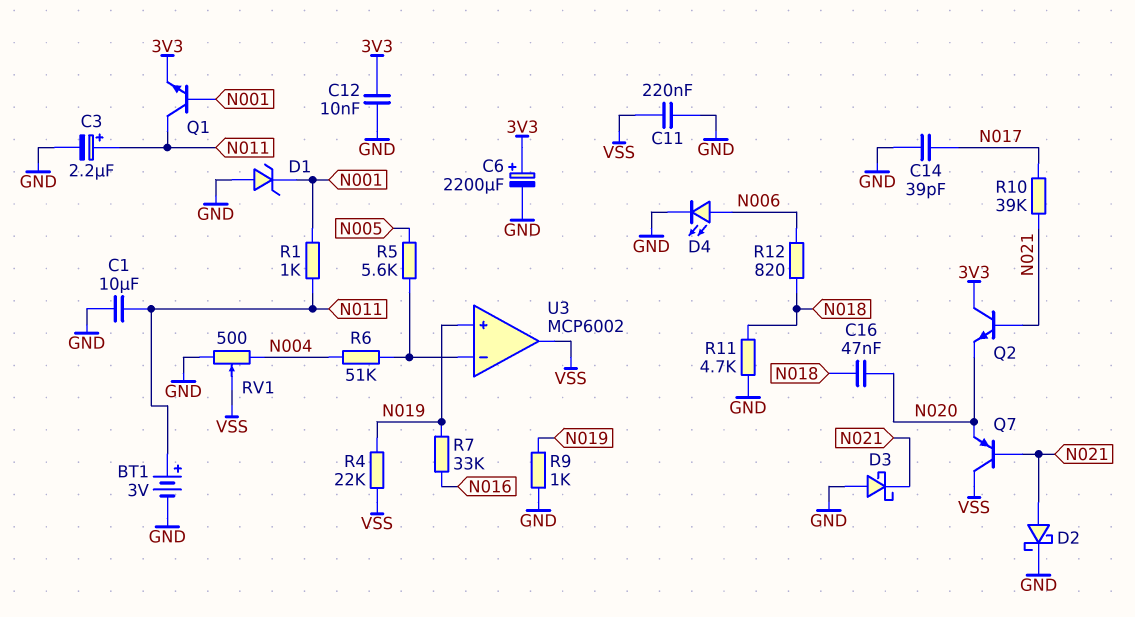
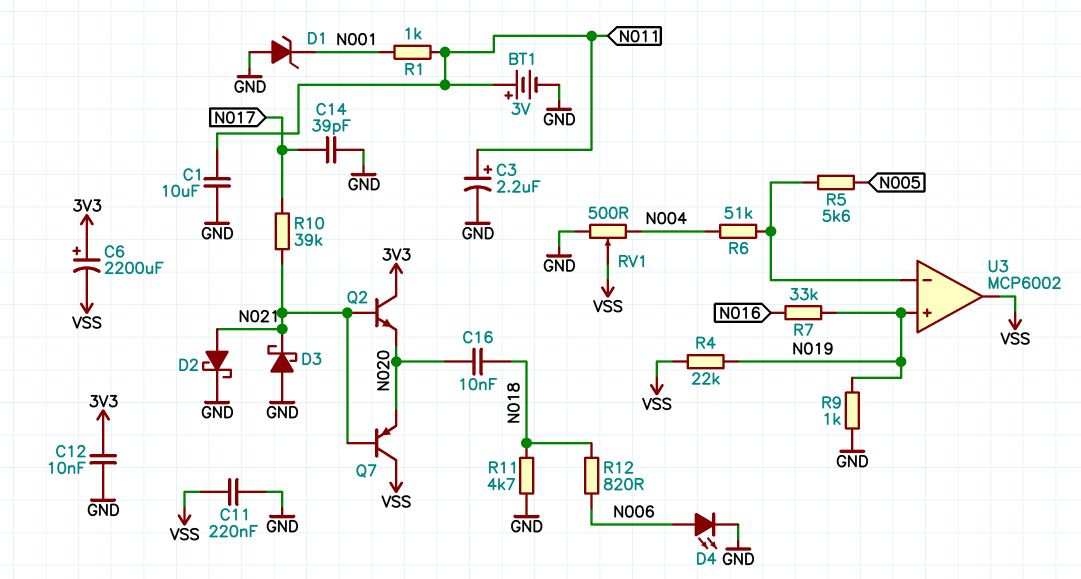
C6: 2200uF (plus 3V3, minus GND) -> 2200uF (plus 3V3, minus VSS)
C16: 47nF (N018, N020) -> 10nF (N018, N020)
Q1: NPN (B N001, C N011, E 3V3) -> none

